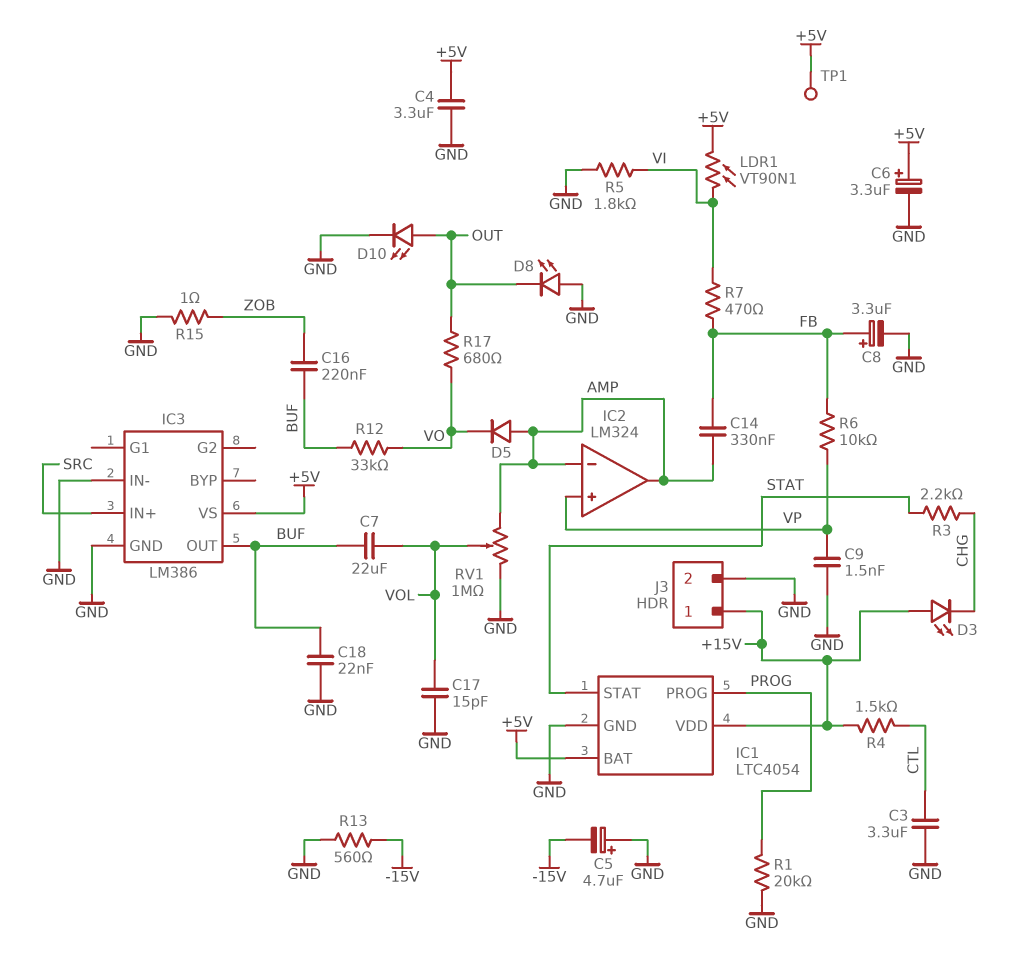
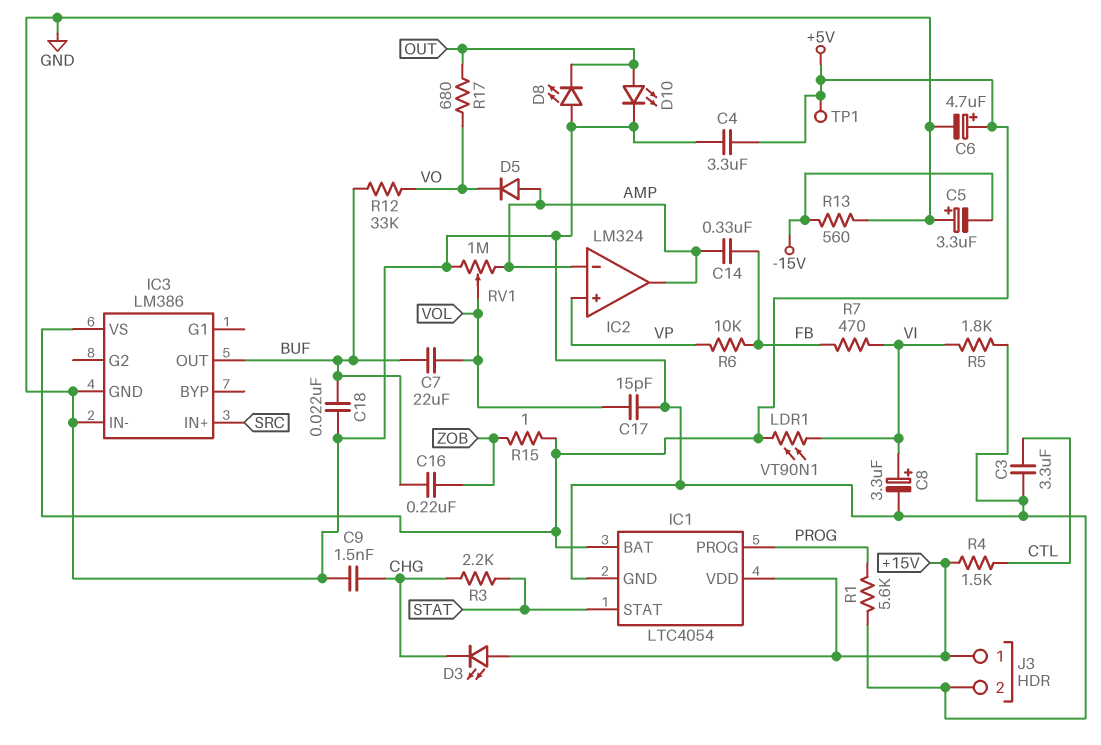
C5: 4.7uF (plus GND, minus -15V) -> 3.3uF (plus GND, minus -15V)
C6: 3.3uF (plus +5V, minus GND) -> 4.7uF (plus +5V, minus GND)
C8: 3.3uF (plus FB, minus GND) -> 3.3uF (plus VI, minus GND)
C9: 1.5nF (GND, VP) -> 1.5nF (CHG, GND)
R1: 20k (GND, PROG) -> 5.6k (GND, PROG)
R15: 1 (GND, ZOB) -> 1 (+5V, ZOB)

